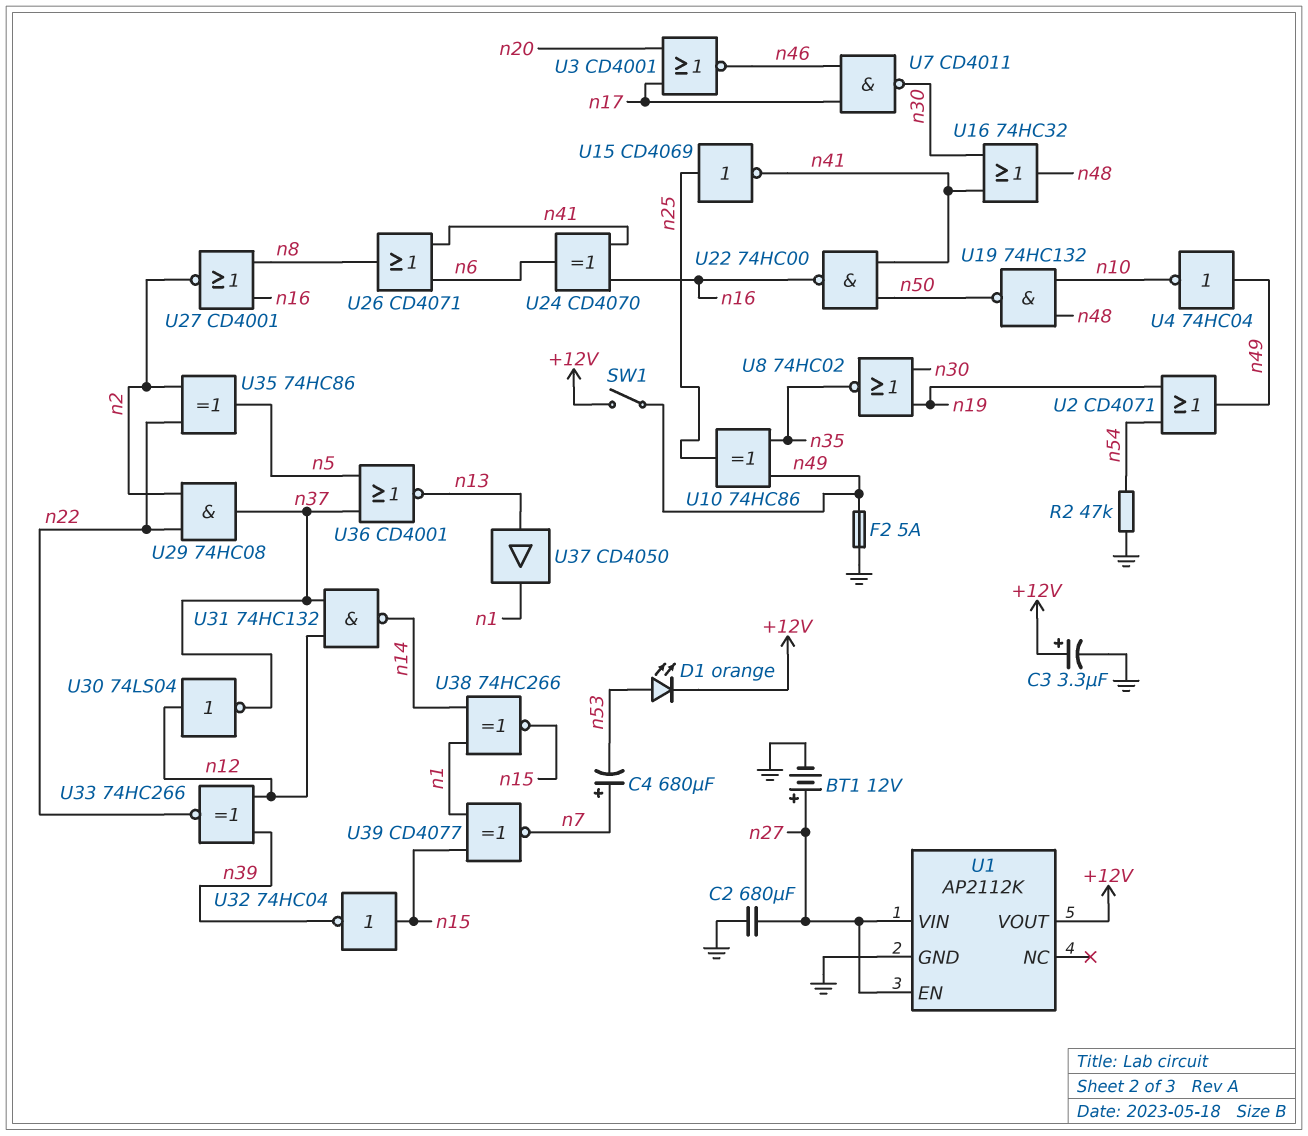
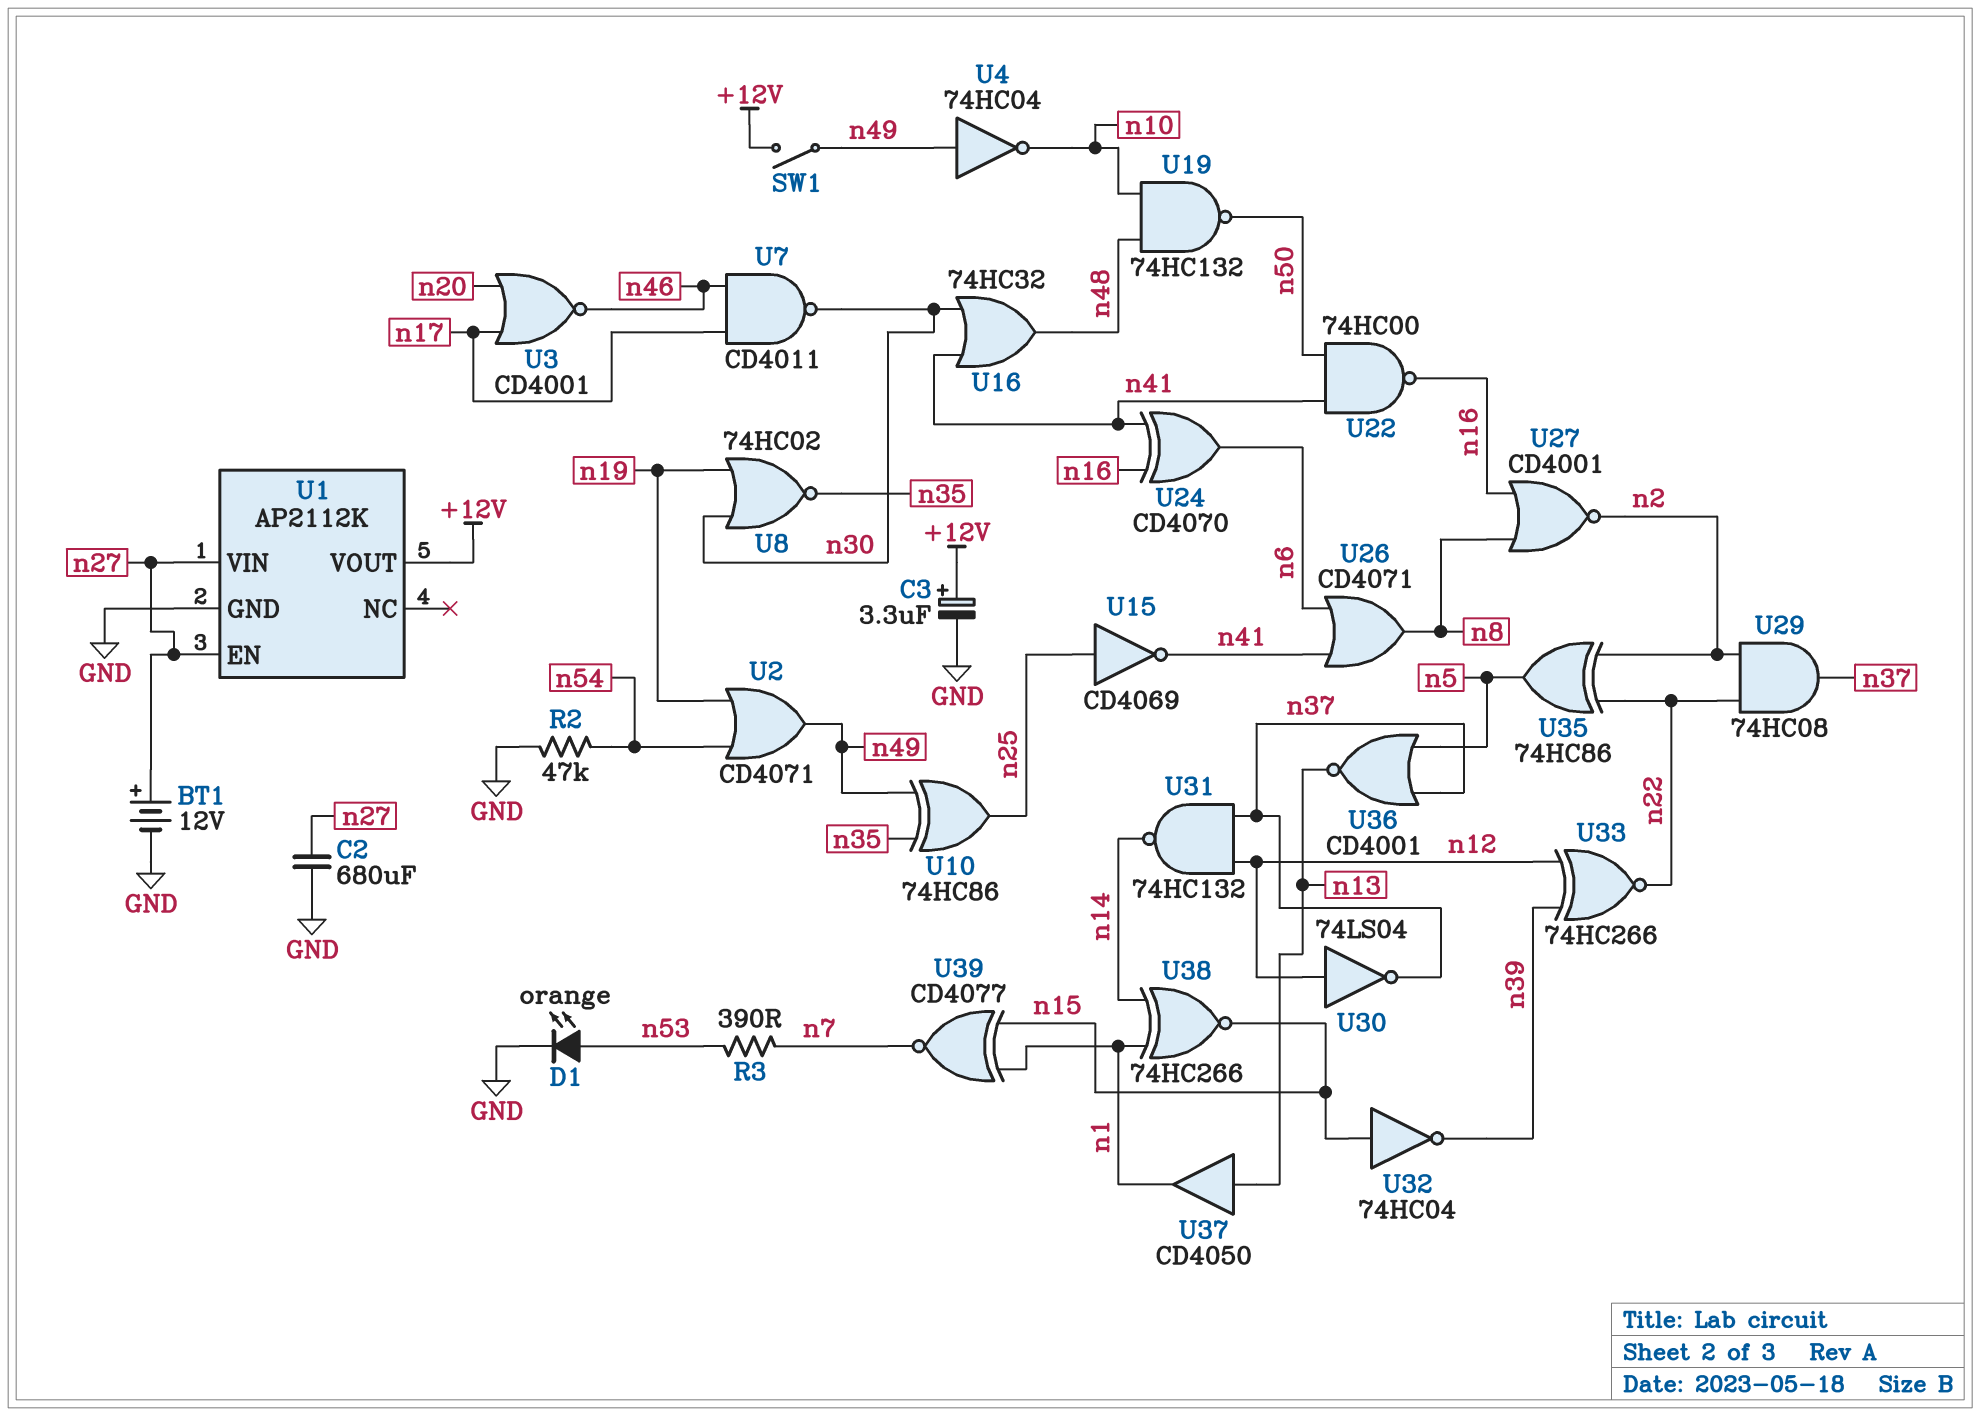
C4: 680uF (plus n7, minus n53) -> none
D1: LED orange (A n53, K +12V) -> LED orange (A n53, K GND)
F2: 5A (GND, n49) -> none
R3: none -> 390 (n7, n53)

